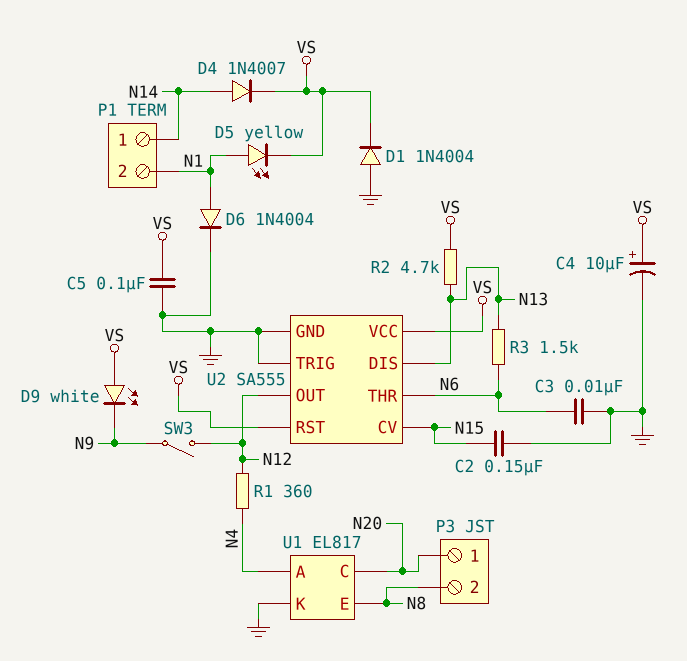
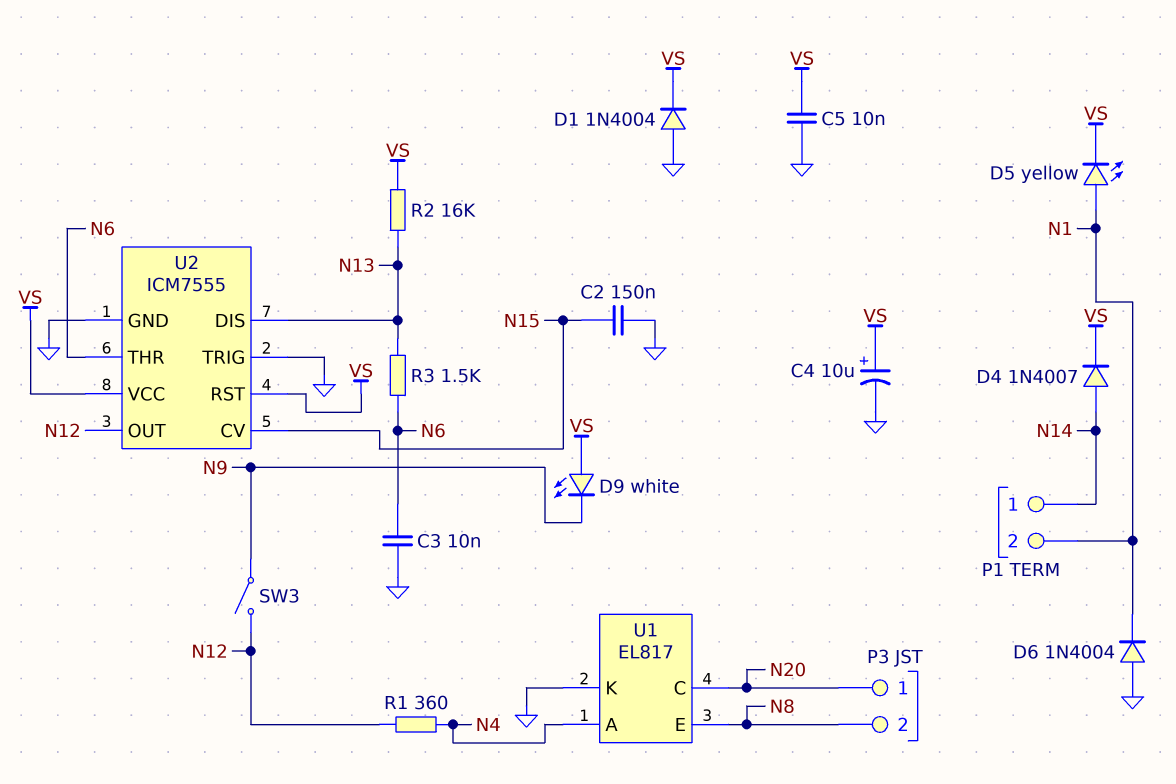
C5: 100nF (GND, VS) -> 10nF (GND, VS)
D6: diode 1N4004 (A N1, K GND) -> diode 1N4004 (A GND, K N1)
R2: 4.7k (N13, VS) -> 16k (N13, VS)
U2: SA555 -> ICM7555

